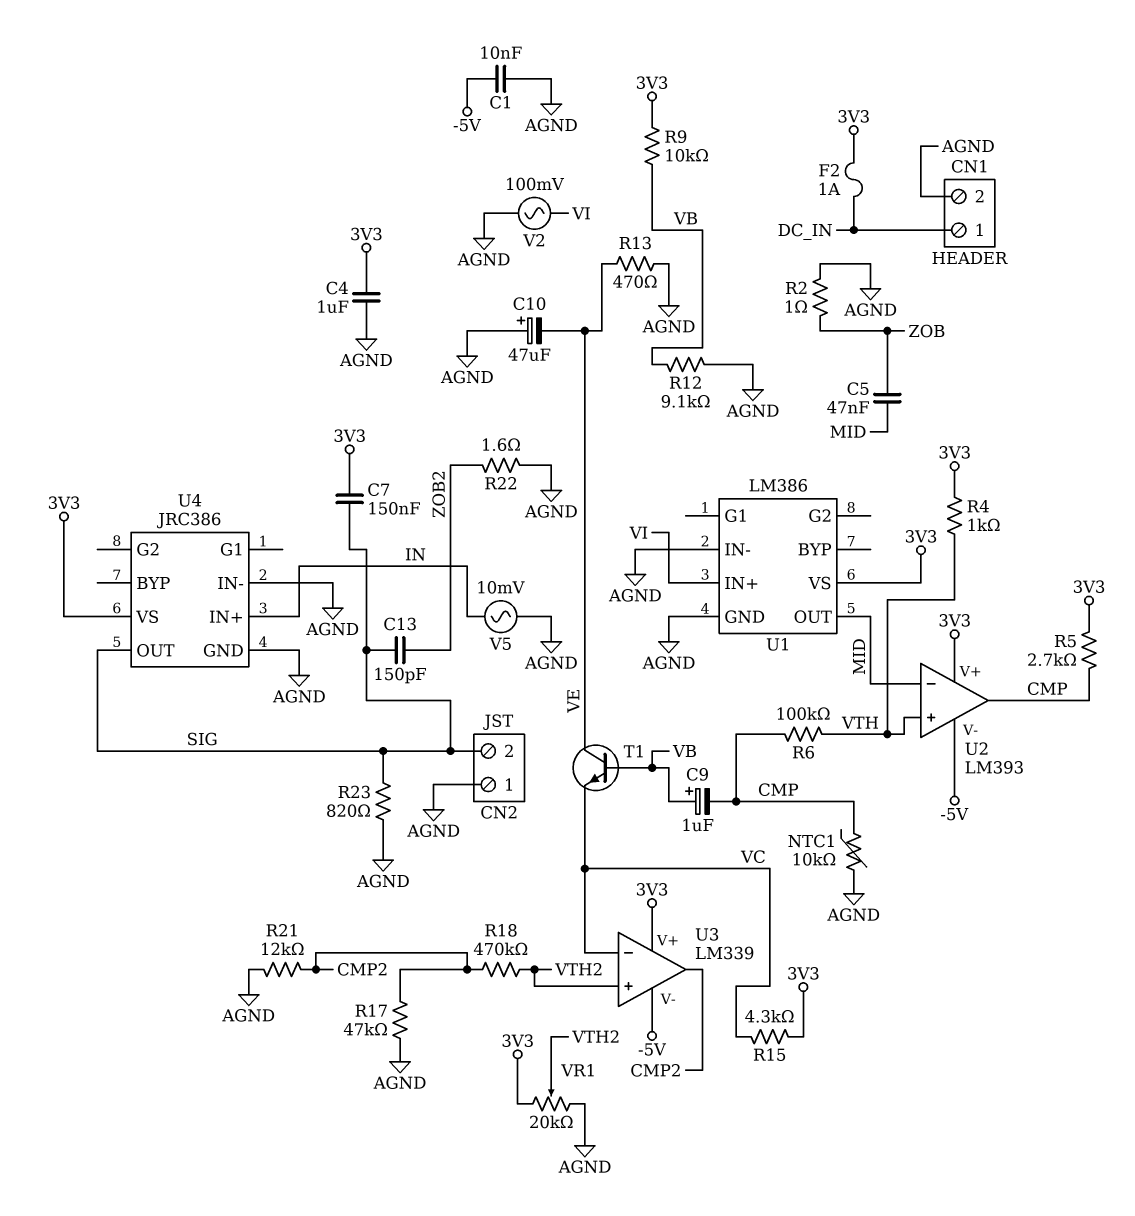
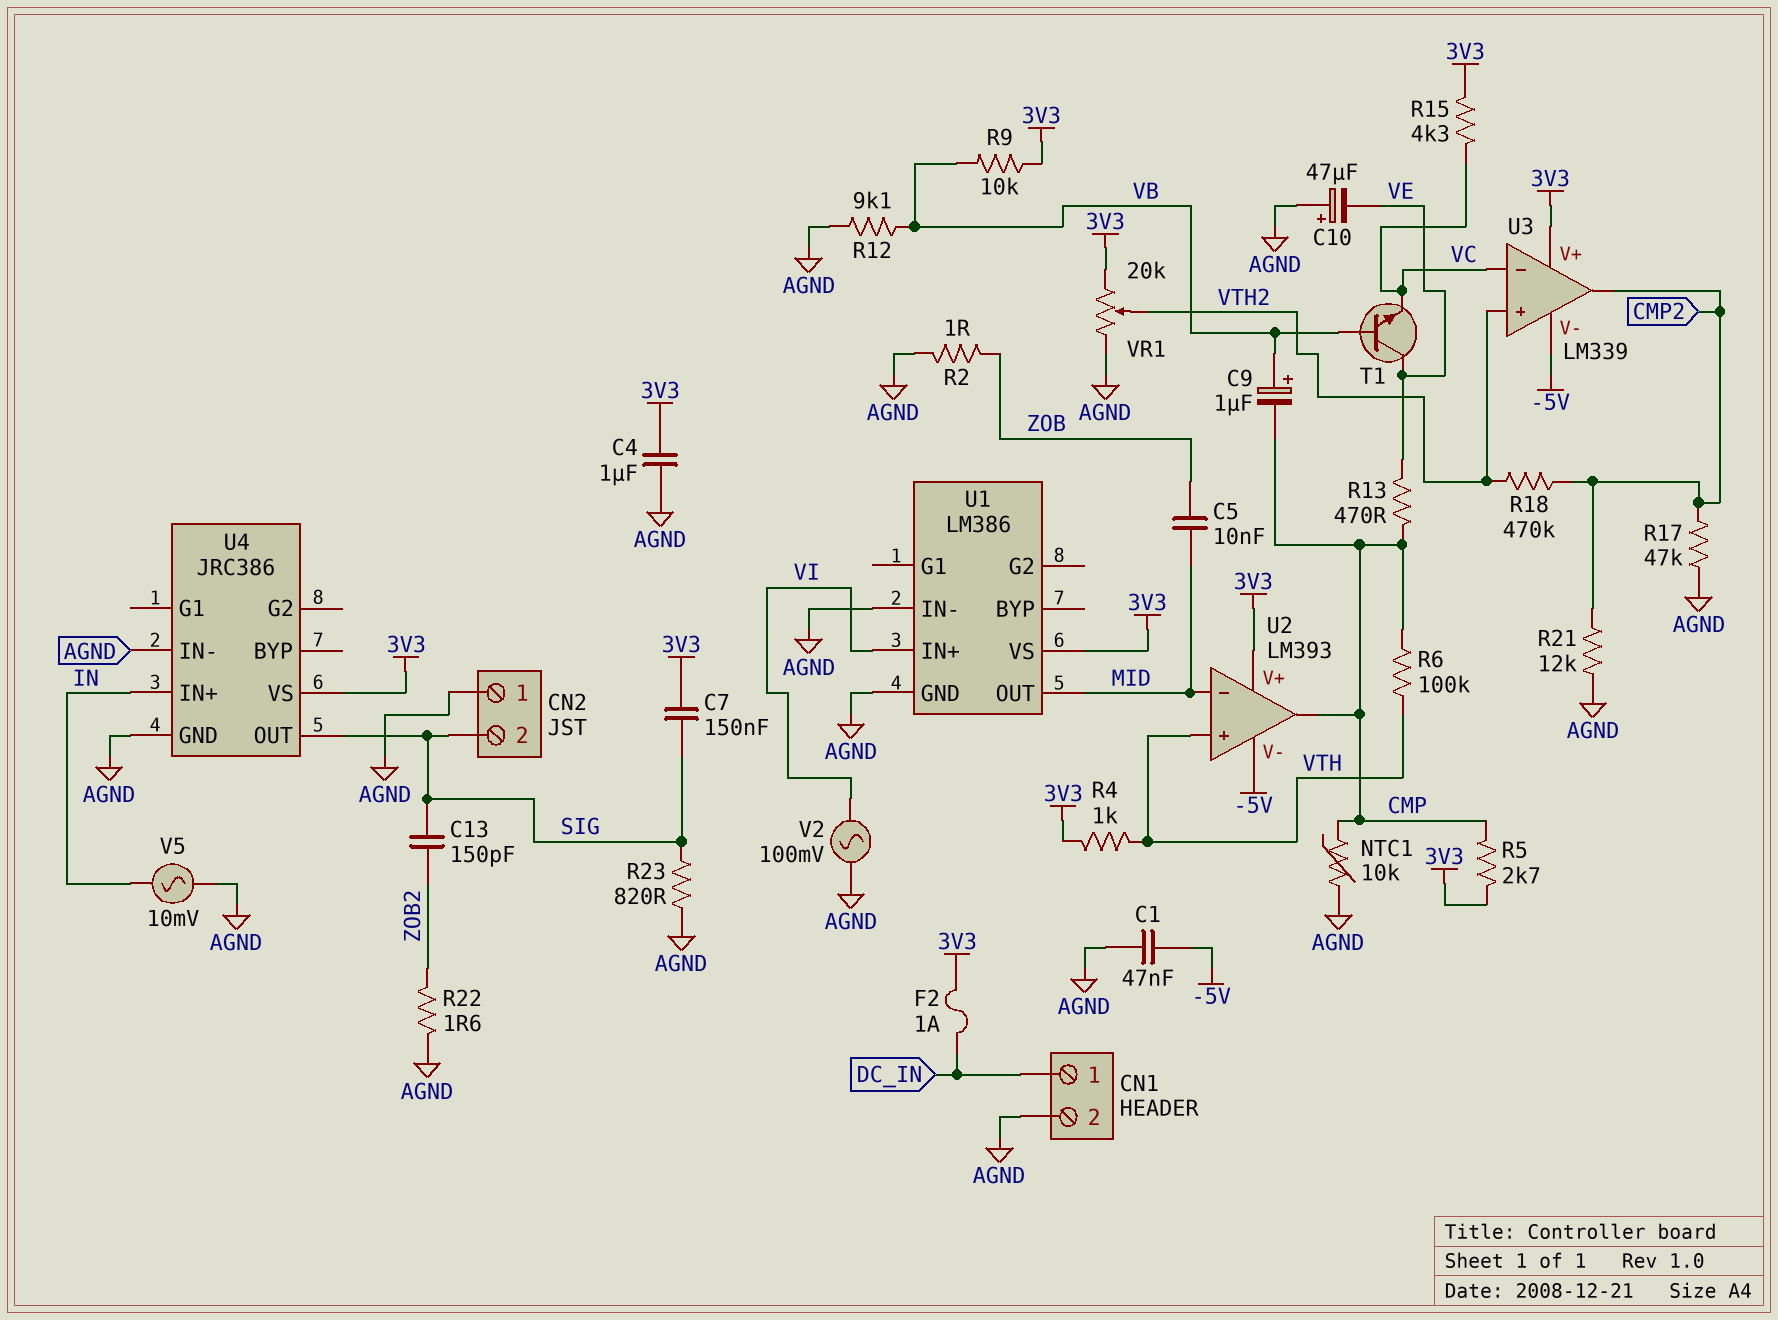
C1: 10nF (-5V, AGND) -> 47nF (-5V, AGND)
C5: 47nF (MID, ZOB) -> 10nF (MID, ZOB)
R13: 470 (AGND, VE) -> 470 (CMP, VE)

